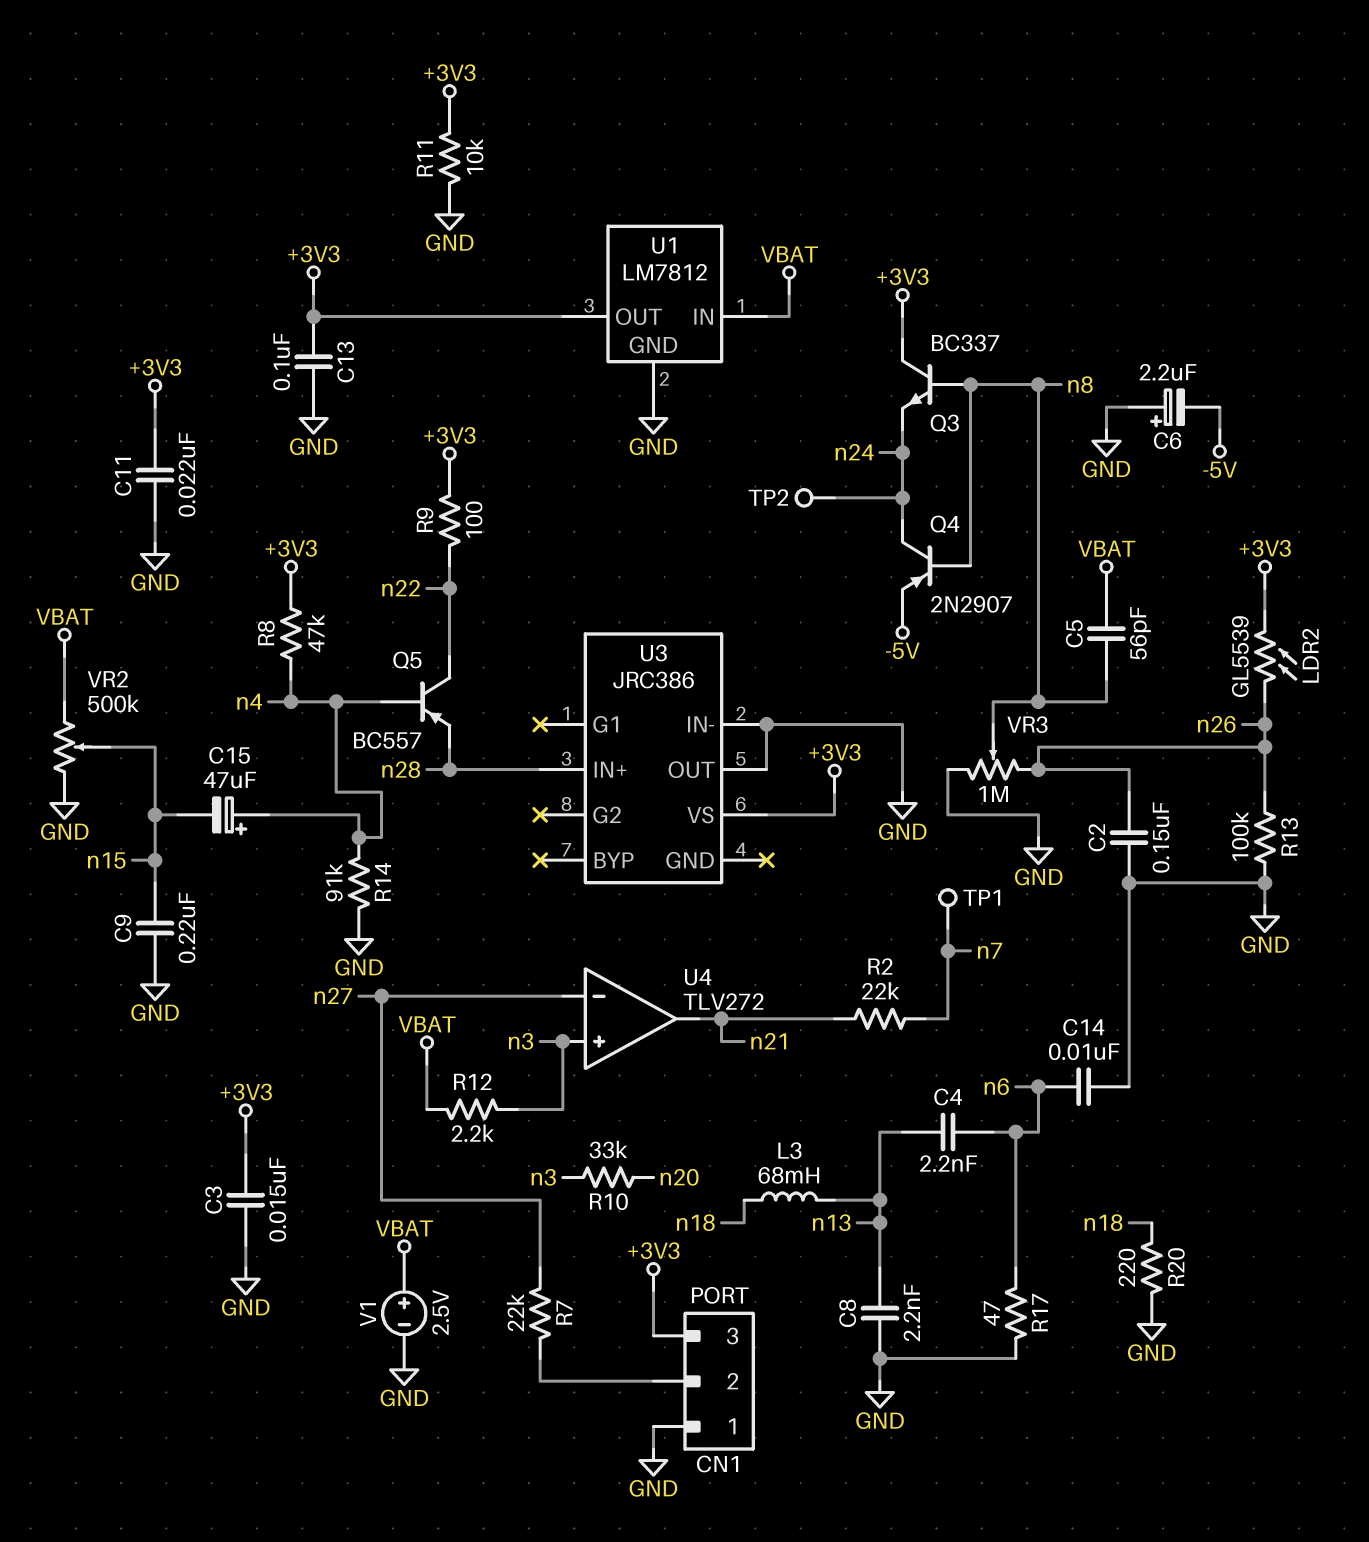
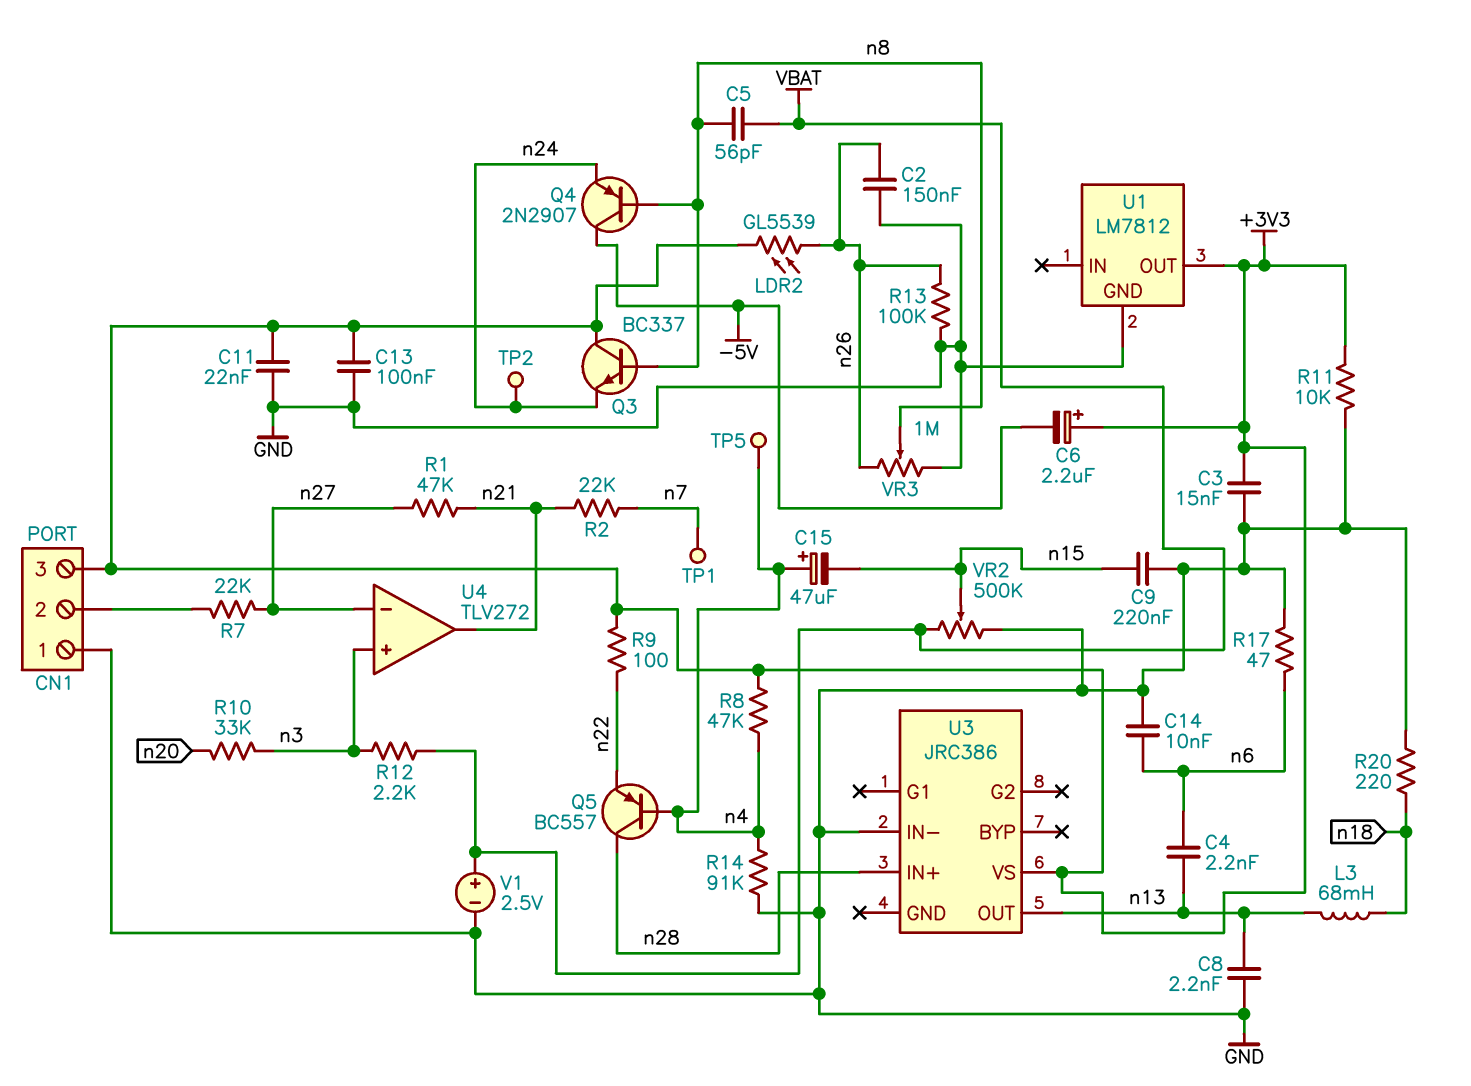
C6: 2.2uF (plus GND, minus -5V) -> 2.2uF (plus +3V3, minus -5V)
Q4: PNP 2N2907 (B n8, C n24, E -5V) -> PNP 2N2907 (B n8, C -5V, E n24)
Q5: PNP BC557 (B n4, C n22, E n28) -> PNP BC557 (B n4, C n28, E n22)
R1: none -> 47k (n21, n27)
TP5: none -> test point (n4)
U1 pin IN: VBAT -> none
U3 pin OUT: GND -> n13

